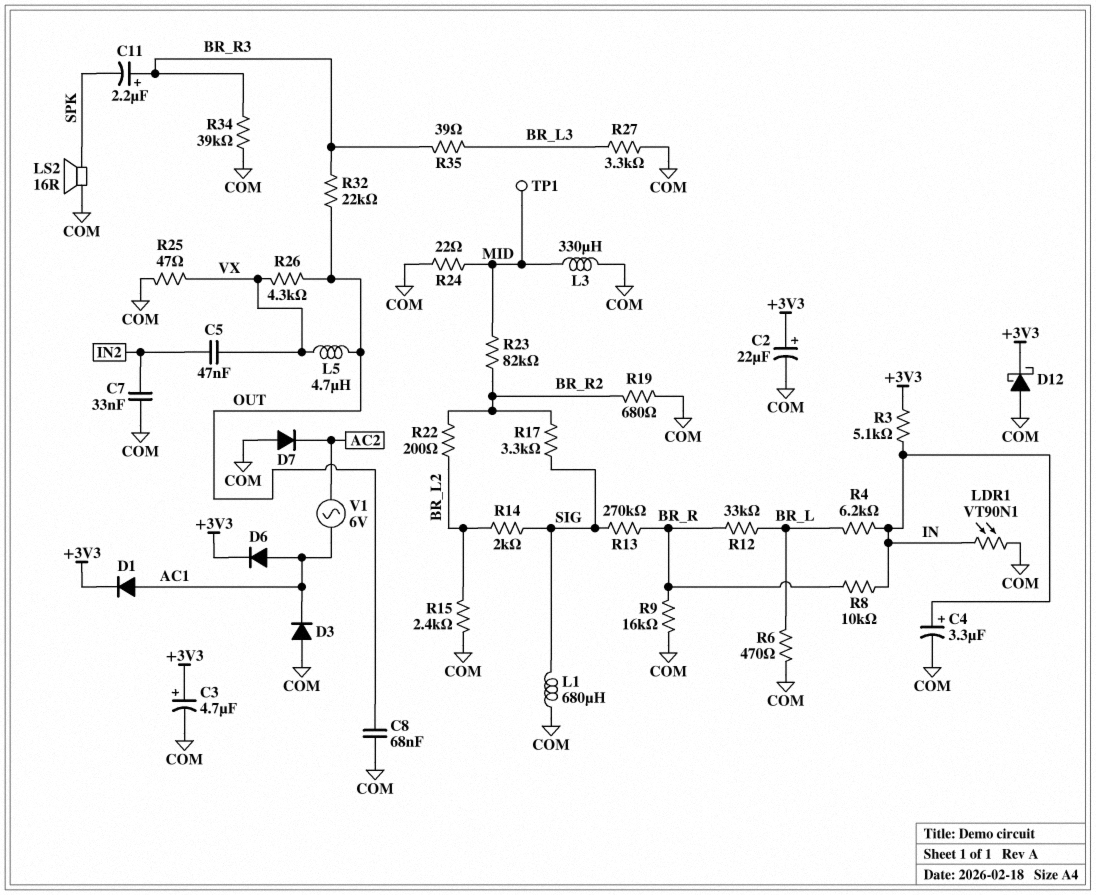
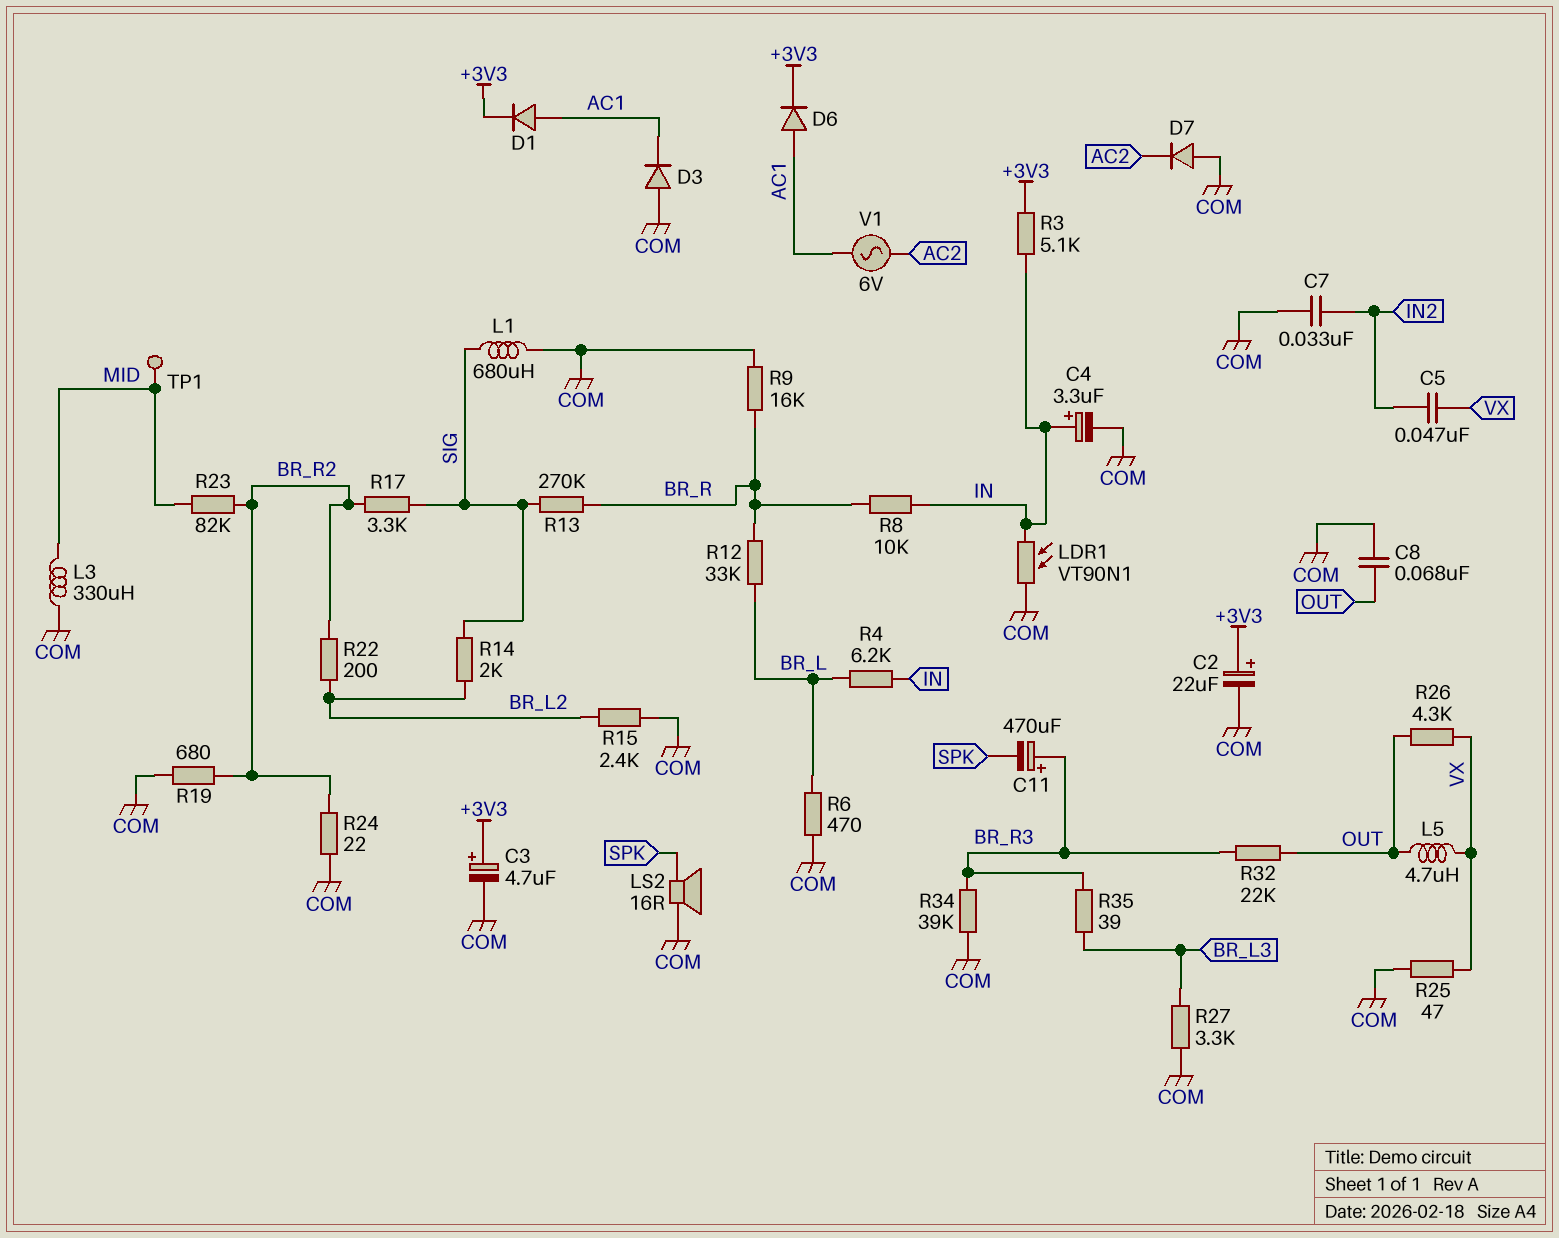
C11: 2.2uF (plus BR_R3, minus SPK) -> 470uF (plus BR_R3, minus SPK)
D12: schottky (A COM, K +3V3) -> none
R24: 22 (COM, MID) -> 22 (BR_R2, COM)

